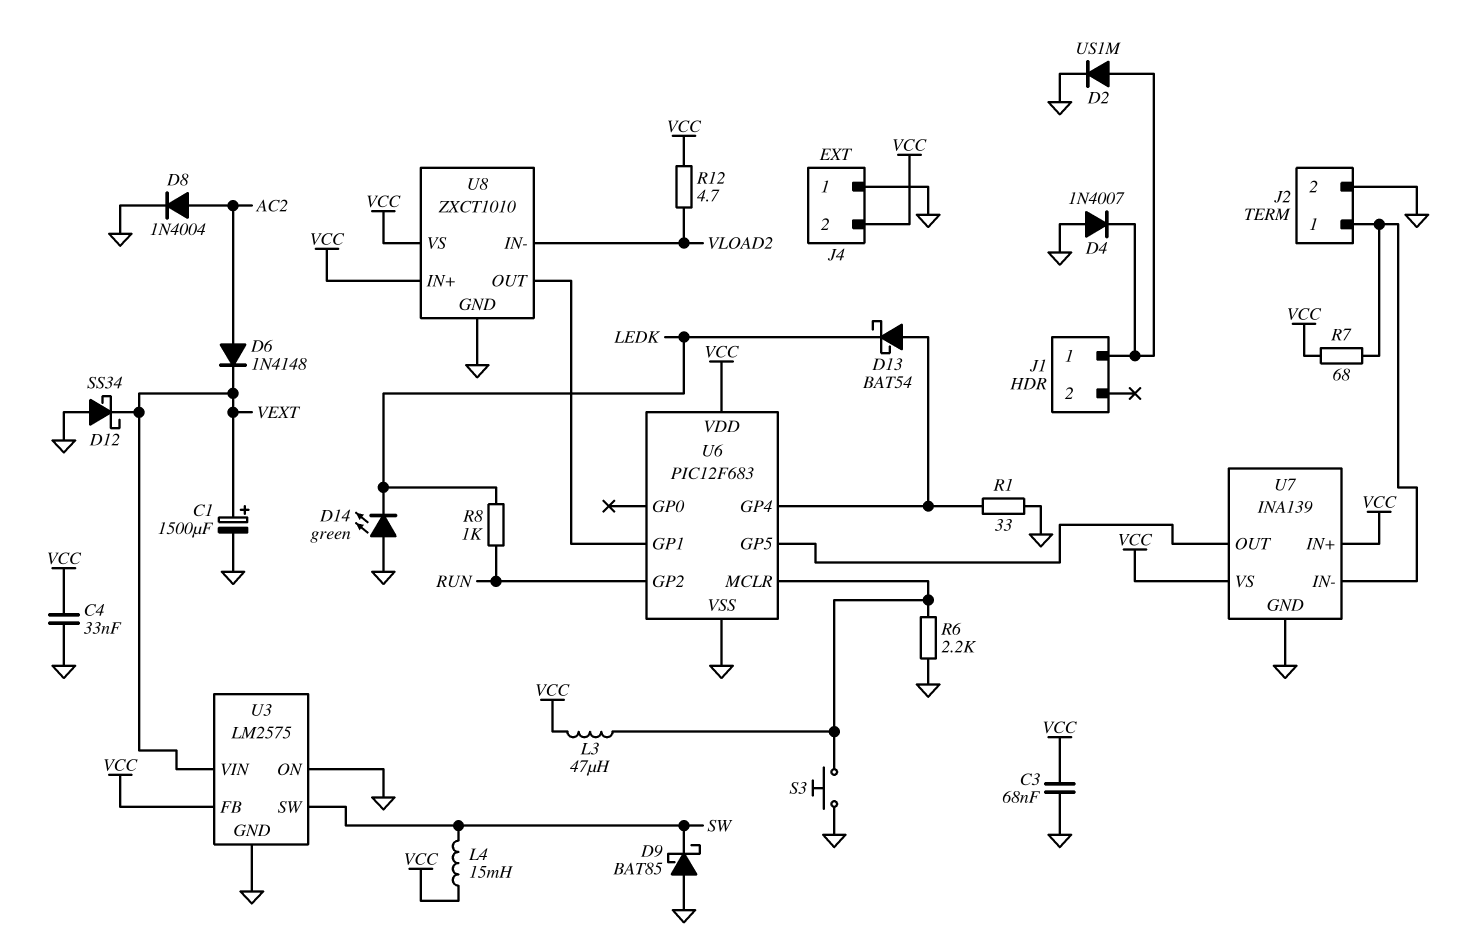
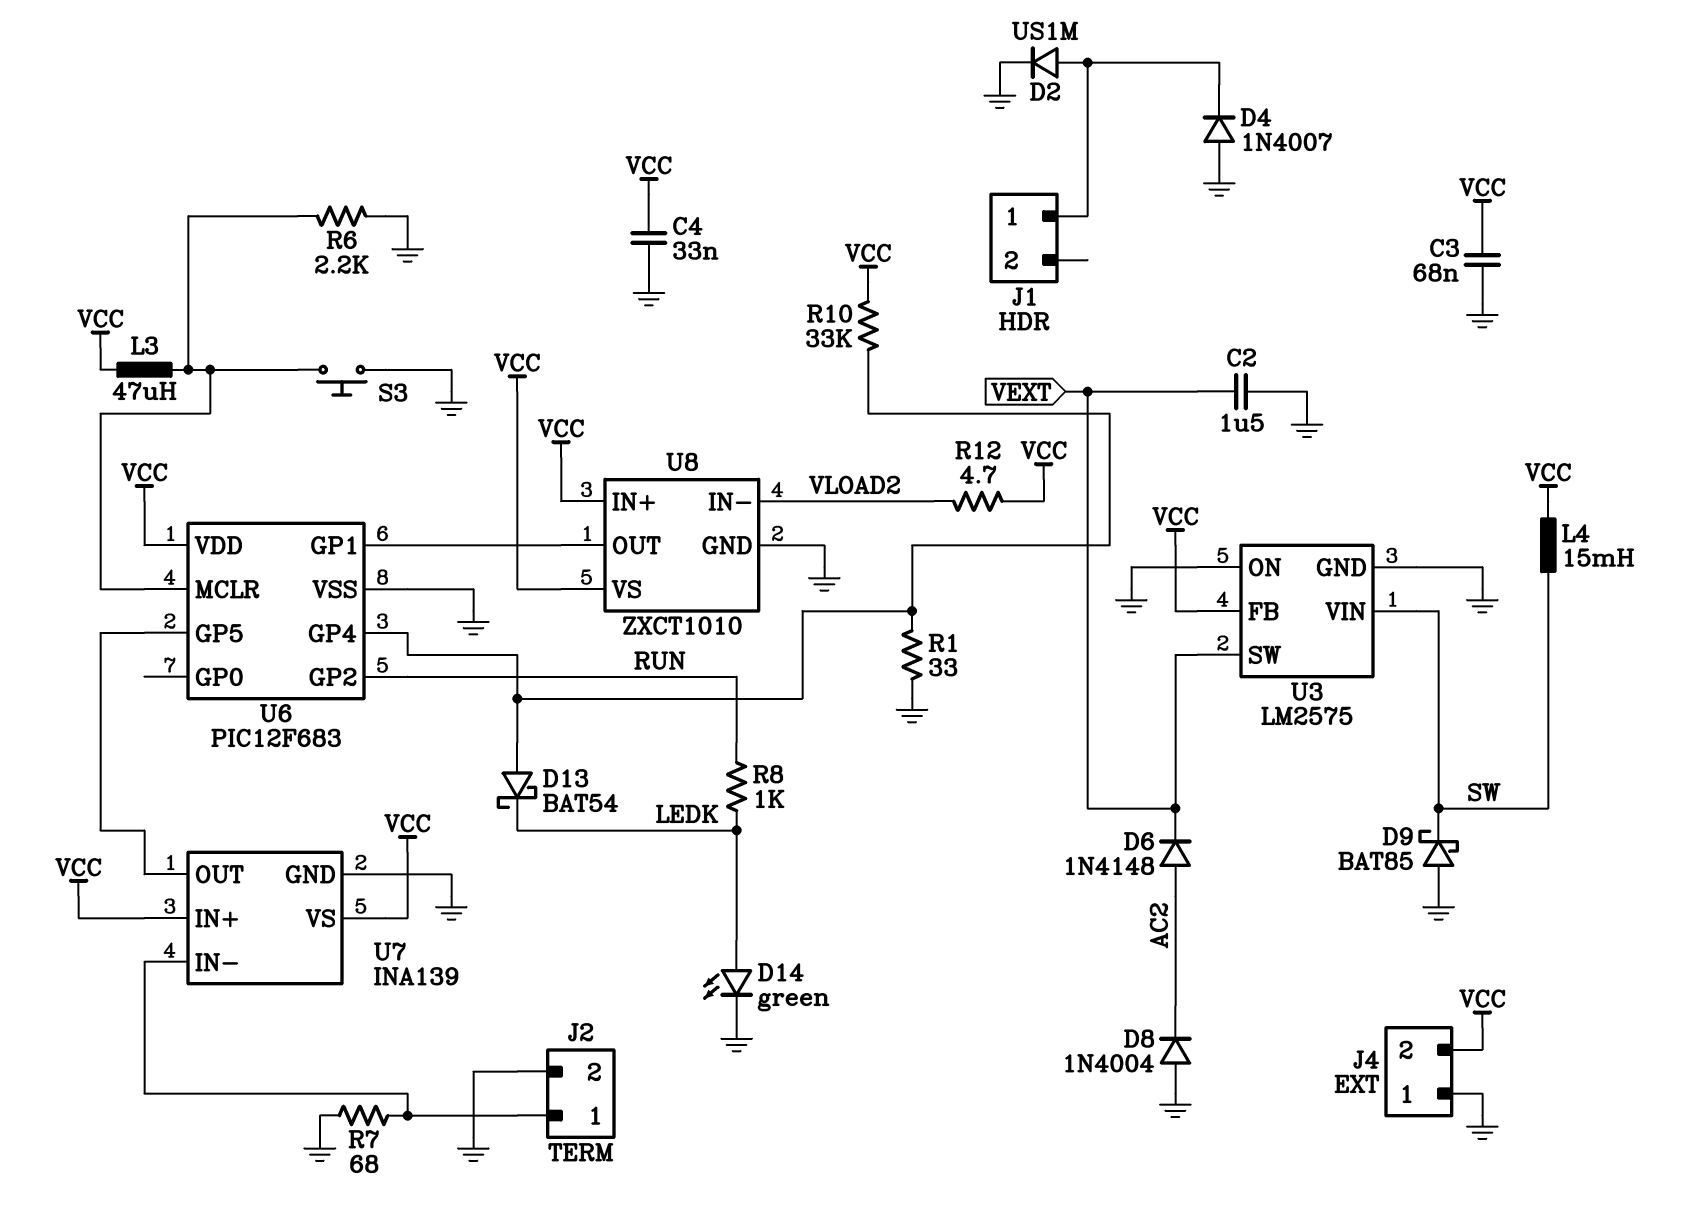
C1: 1500uF (plus VEXT, minus GND) -> none
C2: none -> 1.5uF (GND, VEXT)
D8: diode 1N4004 (A AC2, K GND) -> diode 1N4004 (A GND, K AC2)
D12: schottky SS34 (A GND, K VEXT) -> none
D14: LED green (A GND, K LEDK) -> LED green (A LEDK, K GND)
R7: 68 (J2/1, VCC) -> 68 (GND, J2/1)
R10: none -> 33k (U6/GP4, VCC)
U3 pin SW: SW -> VEXT
U3 pin VIN: VEXT -> SW

